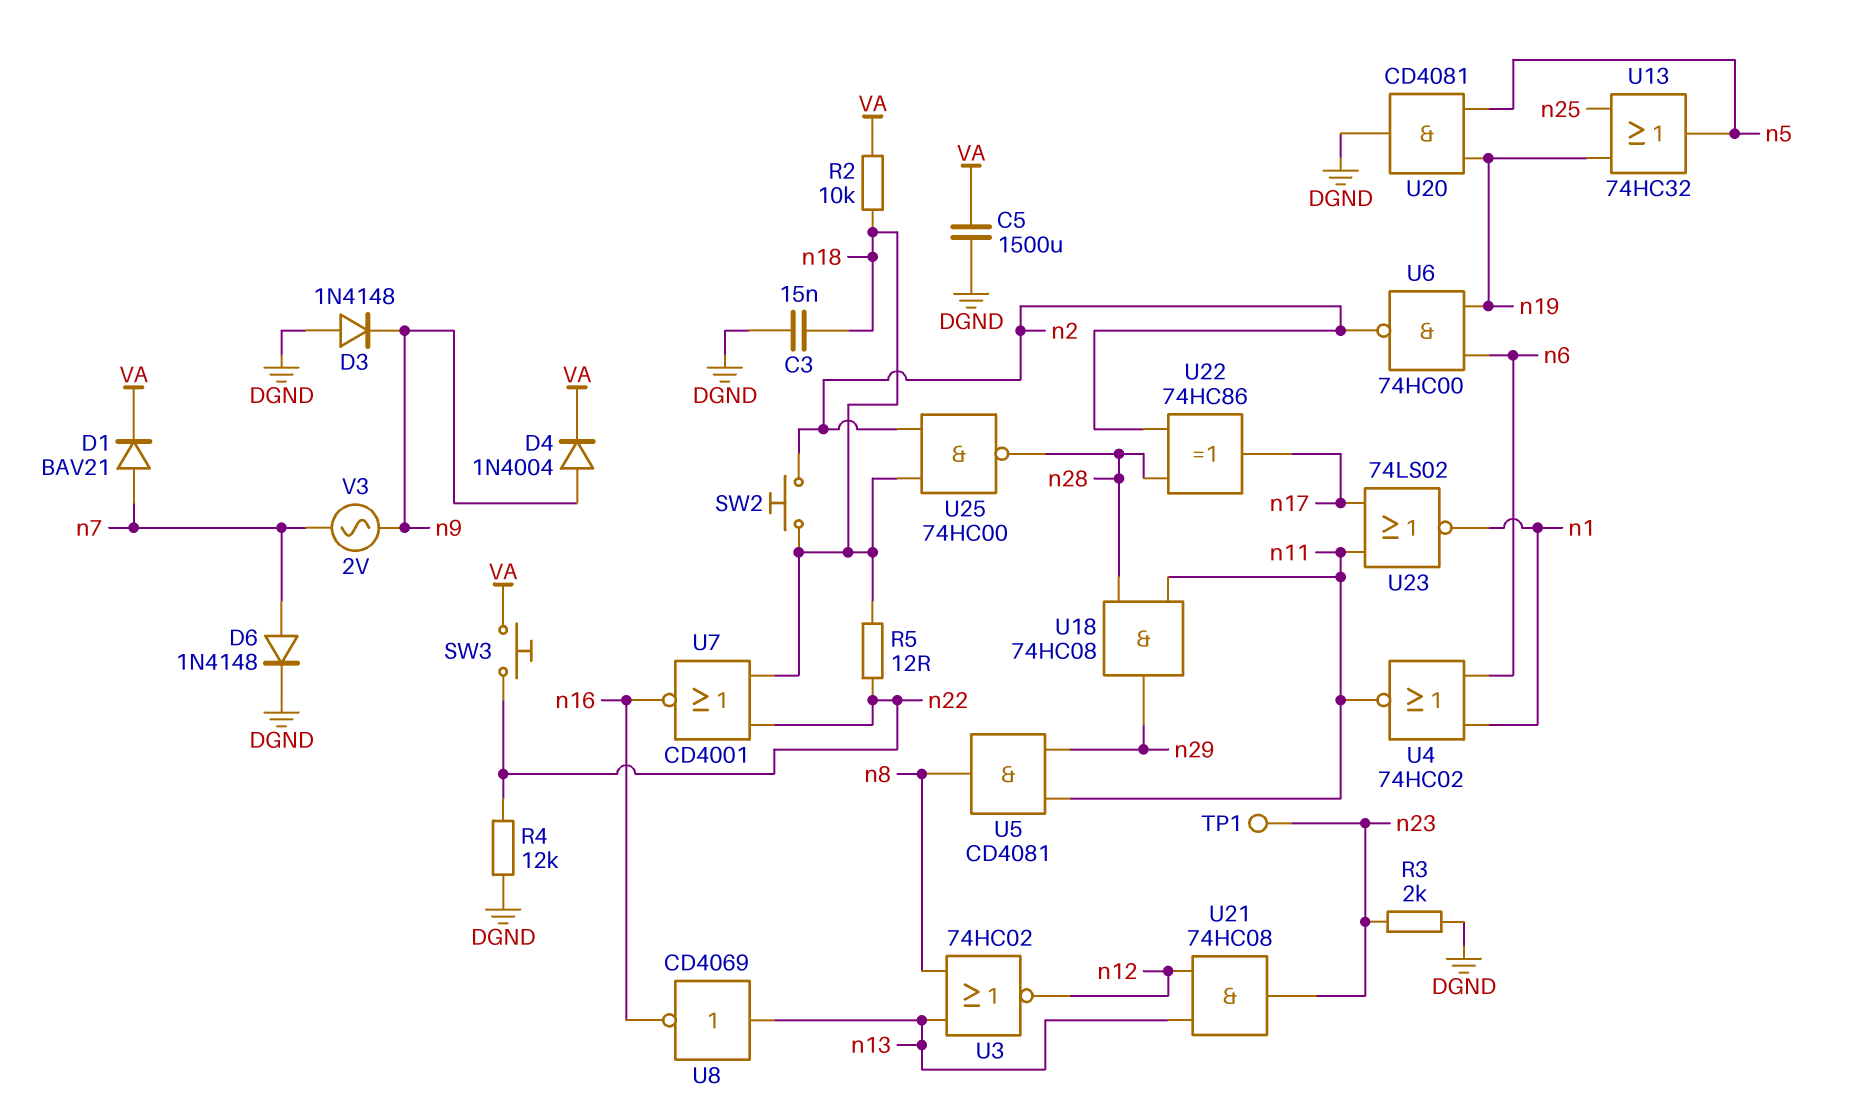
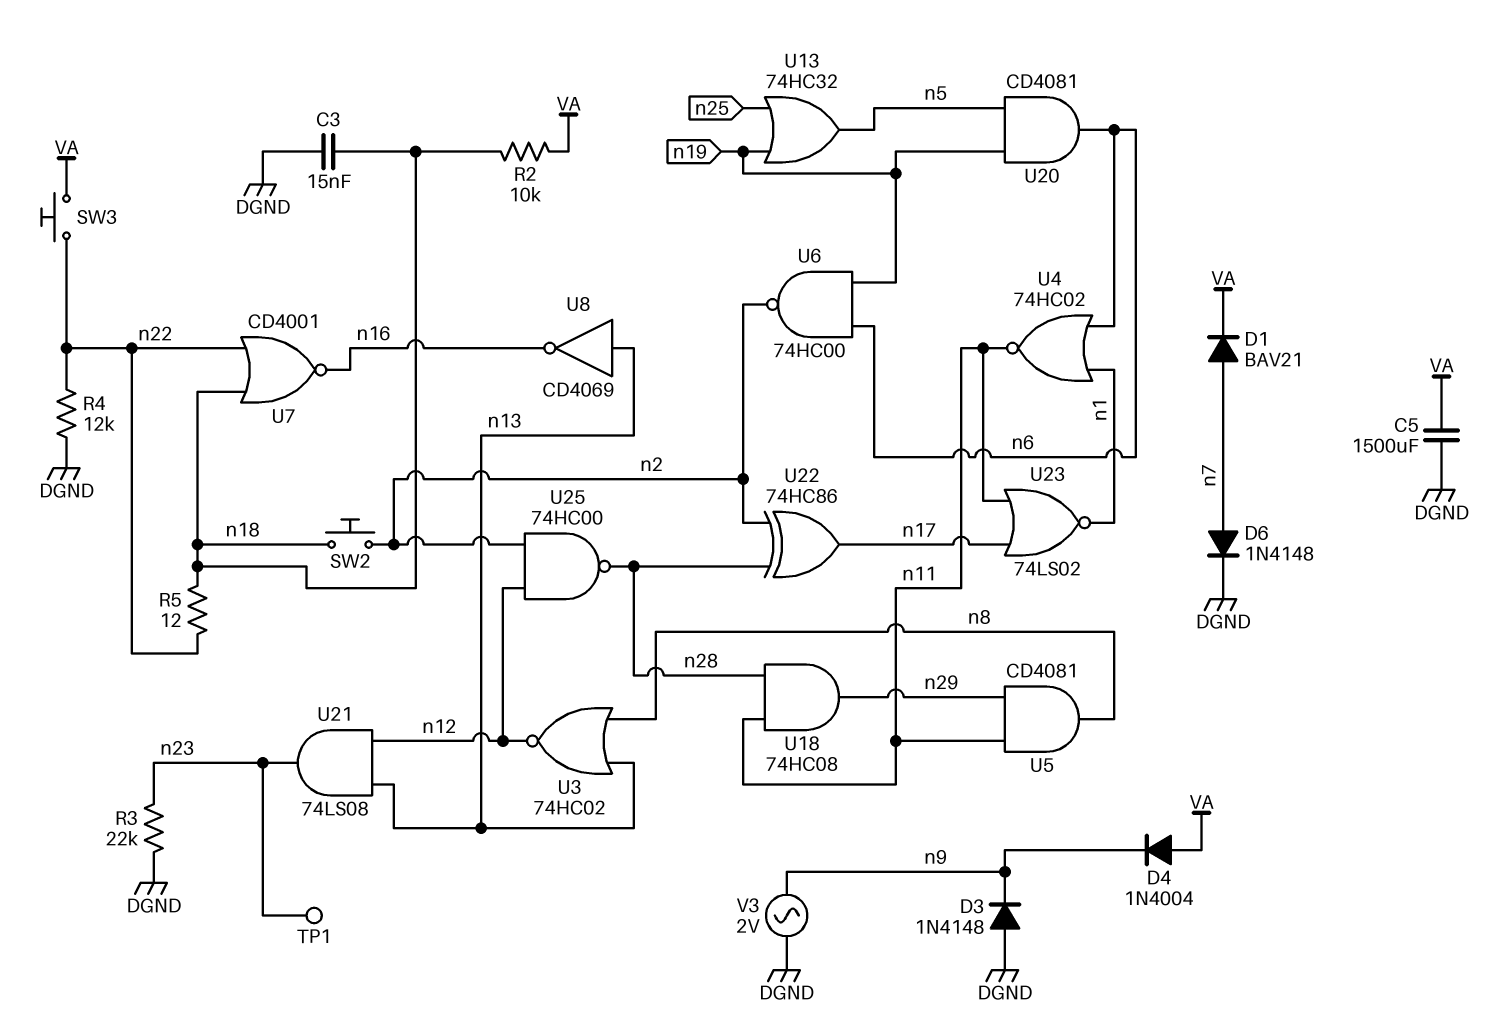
D4: diode 1N4004 (A n9, K VA) -> diode 1N4004 (A VA, K n9)
R3: 2k (DGND, n23) -> 22k (DGND, n23)
U20: AND CD4081 (in n5, in n19, out DGND) -> AND CD4081 (in n5, in n19, out n6)
U21: AND 74HC08 (in n12, in n13, out n23) -> AND 74LS08 (in n12, in n13, out n23)
U25: NAND 74HC00 (in n2, in n18, out n28) -> NAND 74HC00 (in n2, in n12, out n28)
V3: AC 2V (n7, n9) -> AC 2V (DGND, n9)

